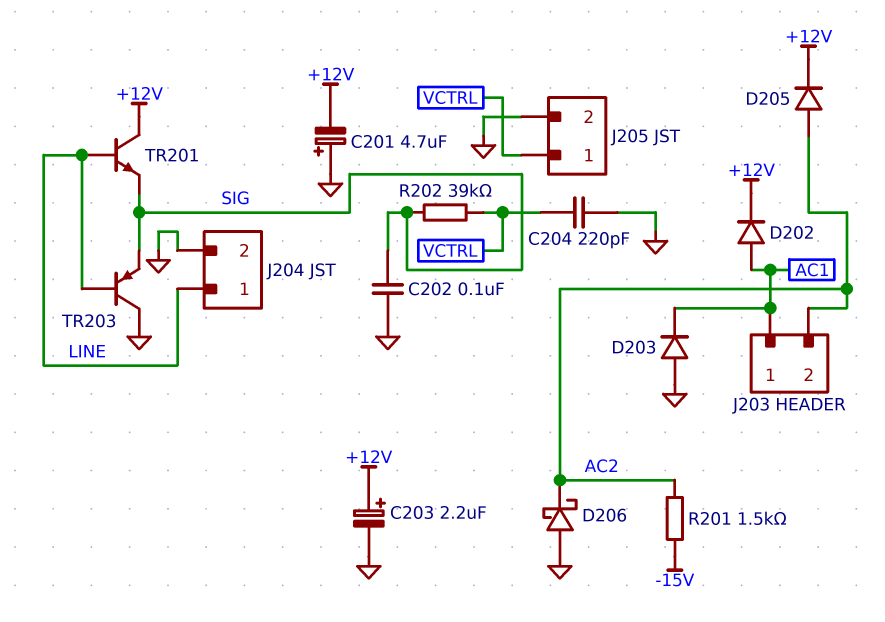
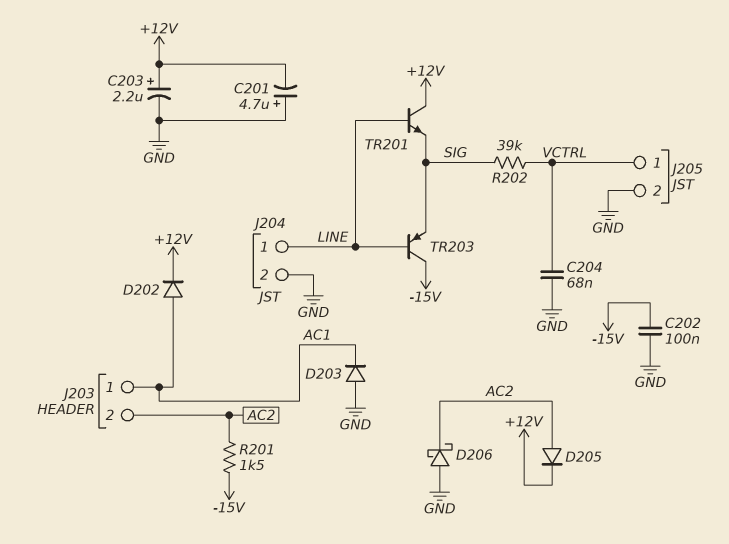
C202: 100nF (GND, SIG) -> 100nF (-15V, GND)
C204: 220pF (GND, VCTRL) -> 68nF (GND, VCTRL)
TR203: PNP (B LINE, C GND, E SIG) -> PNP (B LINE, C -15V, E SIG)

